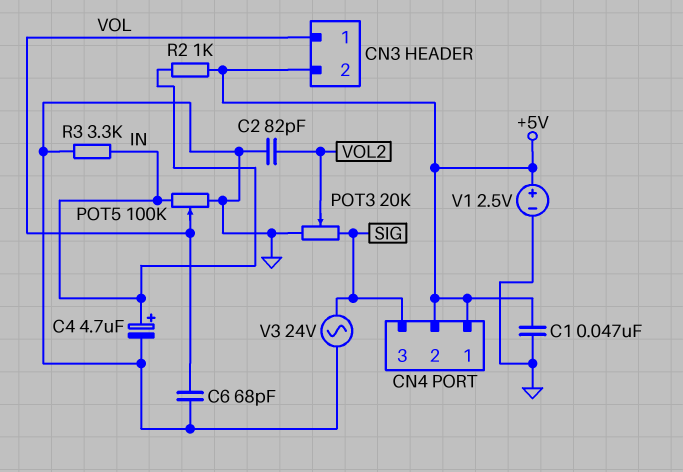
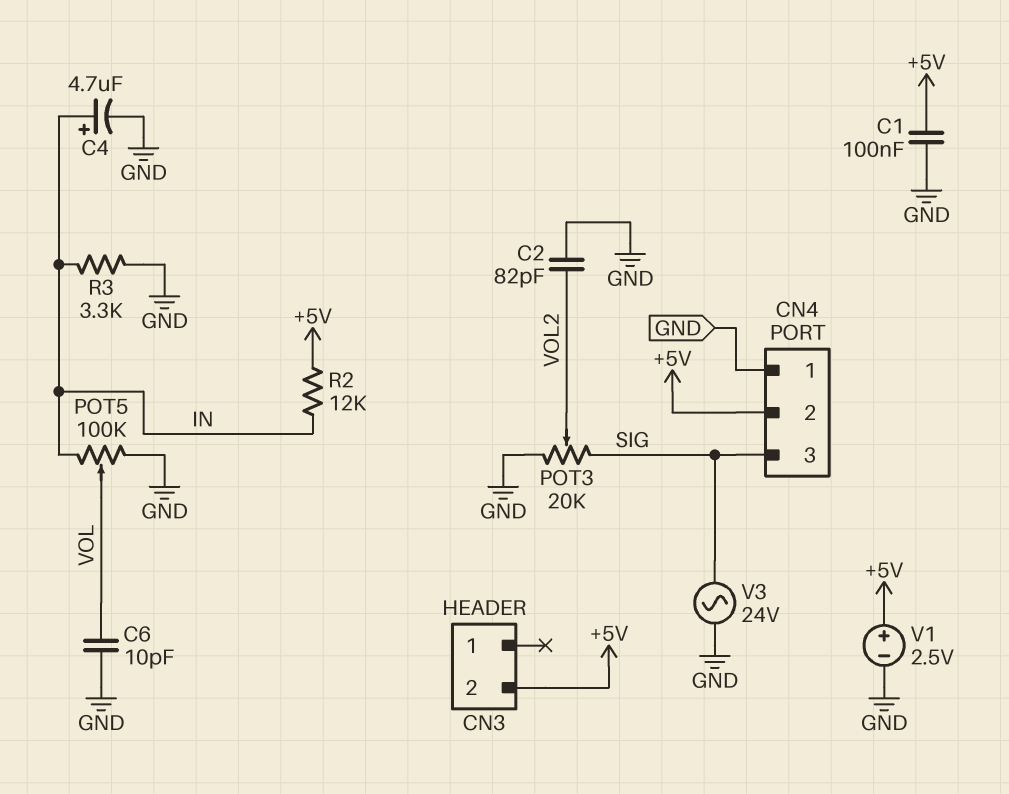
C1: 47nF (+5V, GND) -> 100nF (+5V, GND)
C6: 68pF (GND, VOL) -> 10pF (GND, VOL)
CN3 pin 1: VOL -> none
CN4 pin 1: +5V -> GND
R2: 1k (+5V, IN) -> 12k (+5V, IN)

